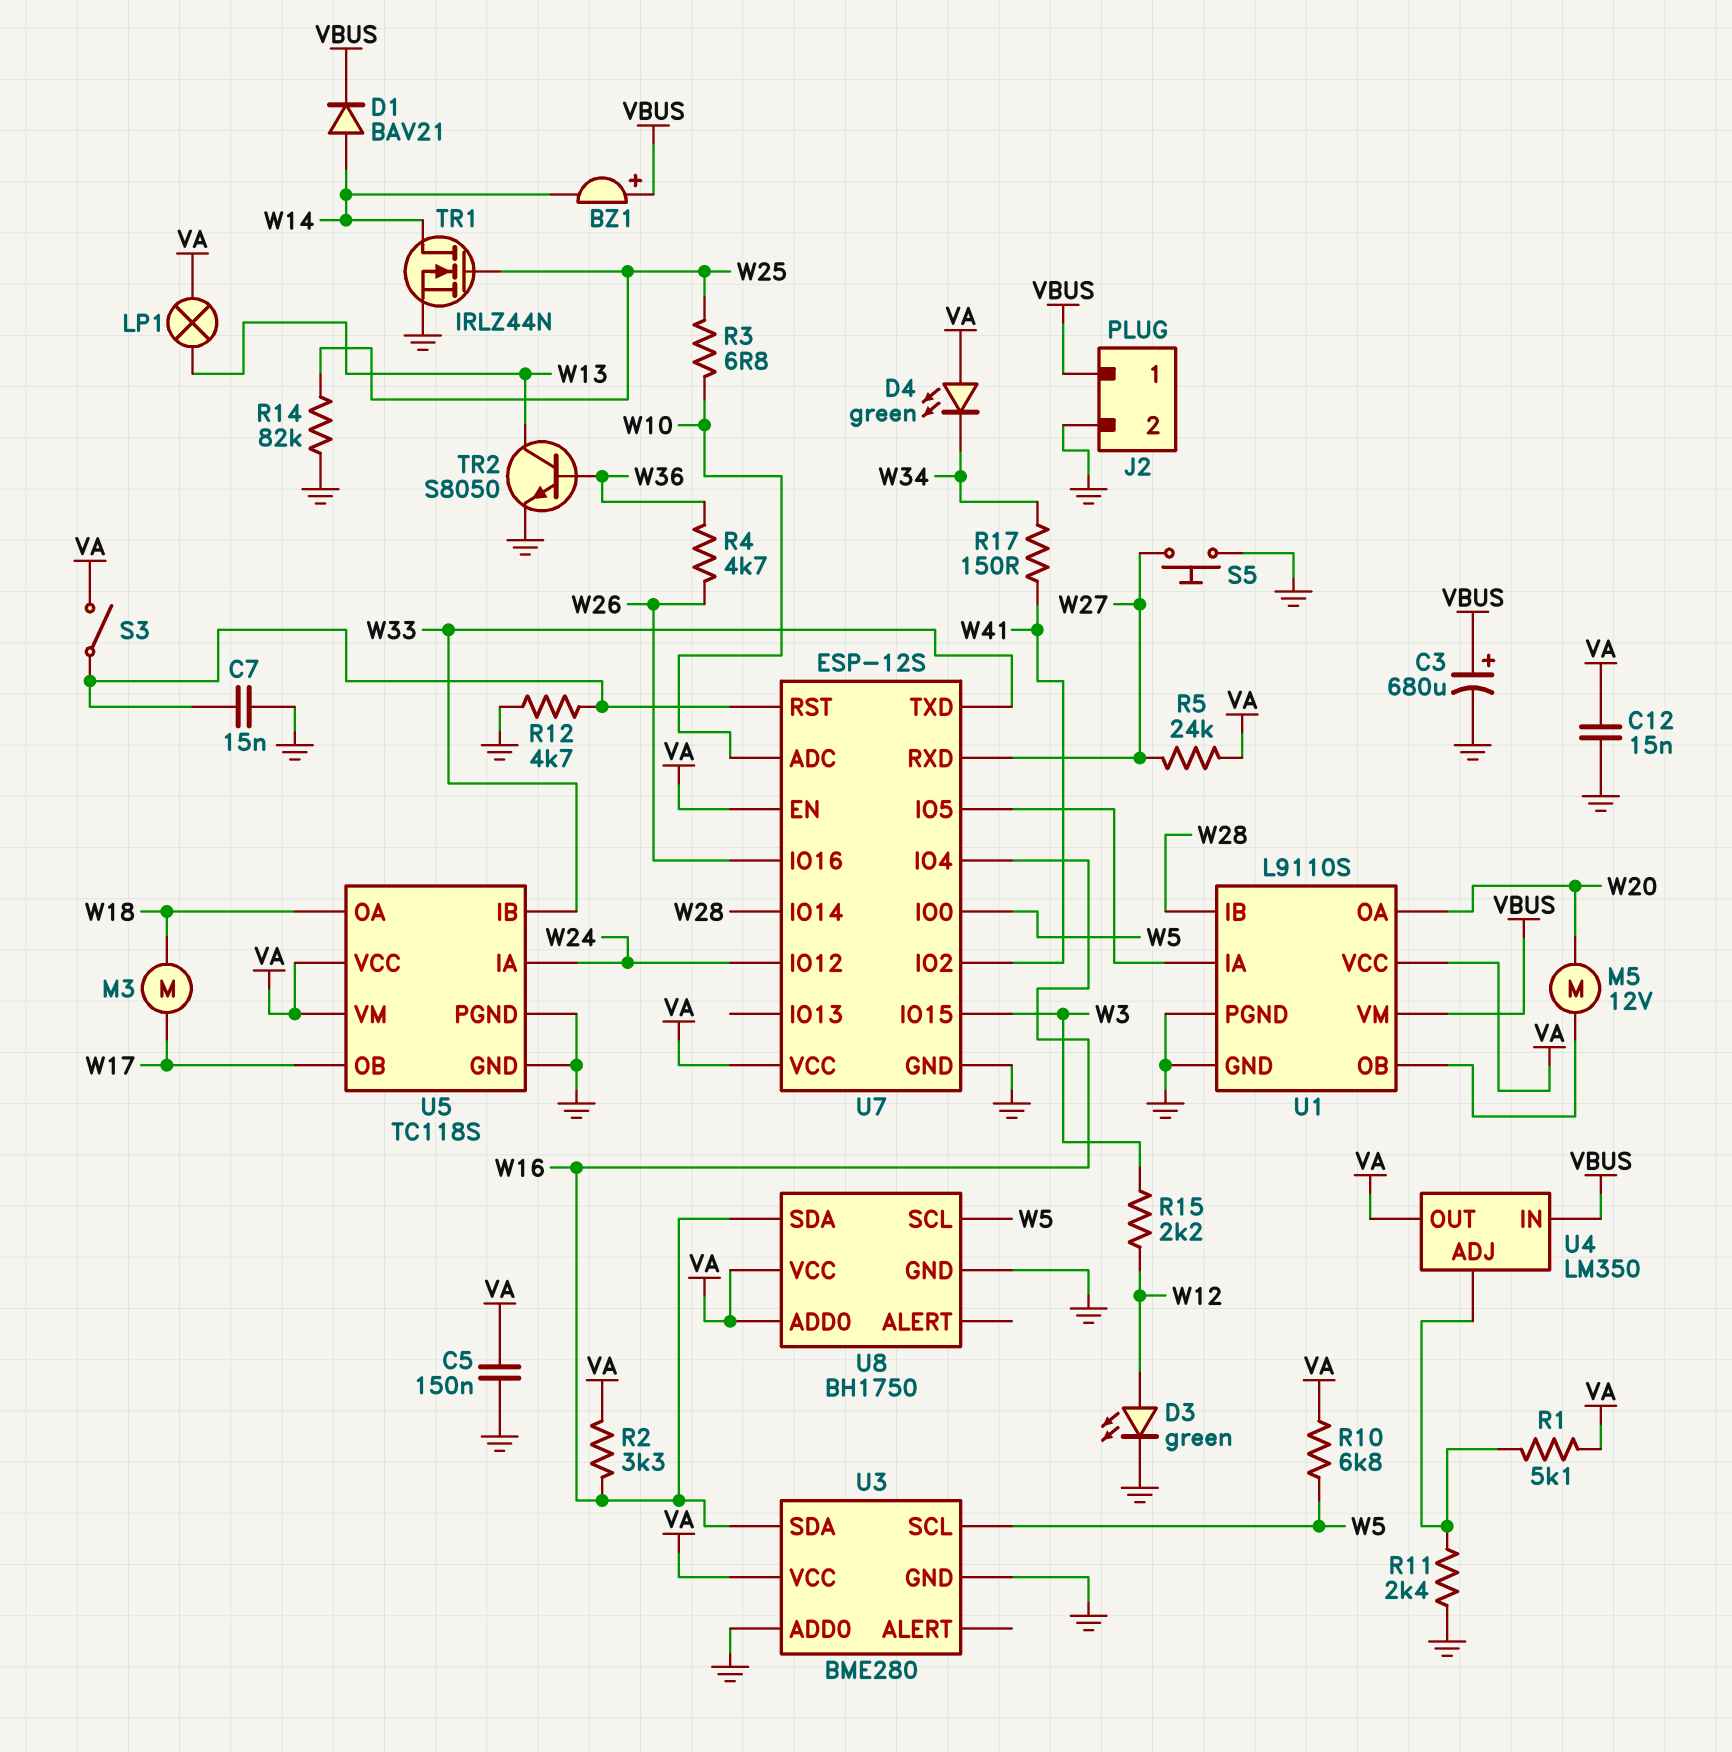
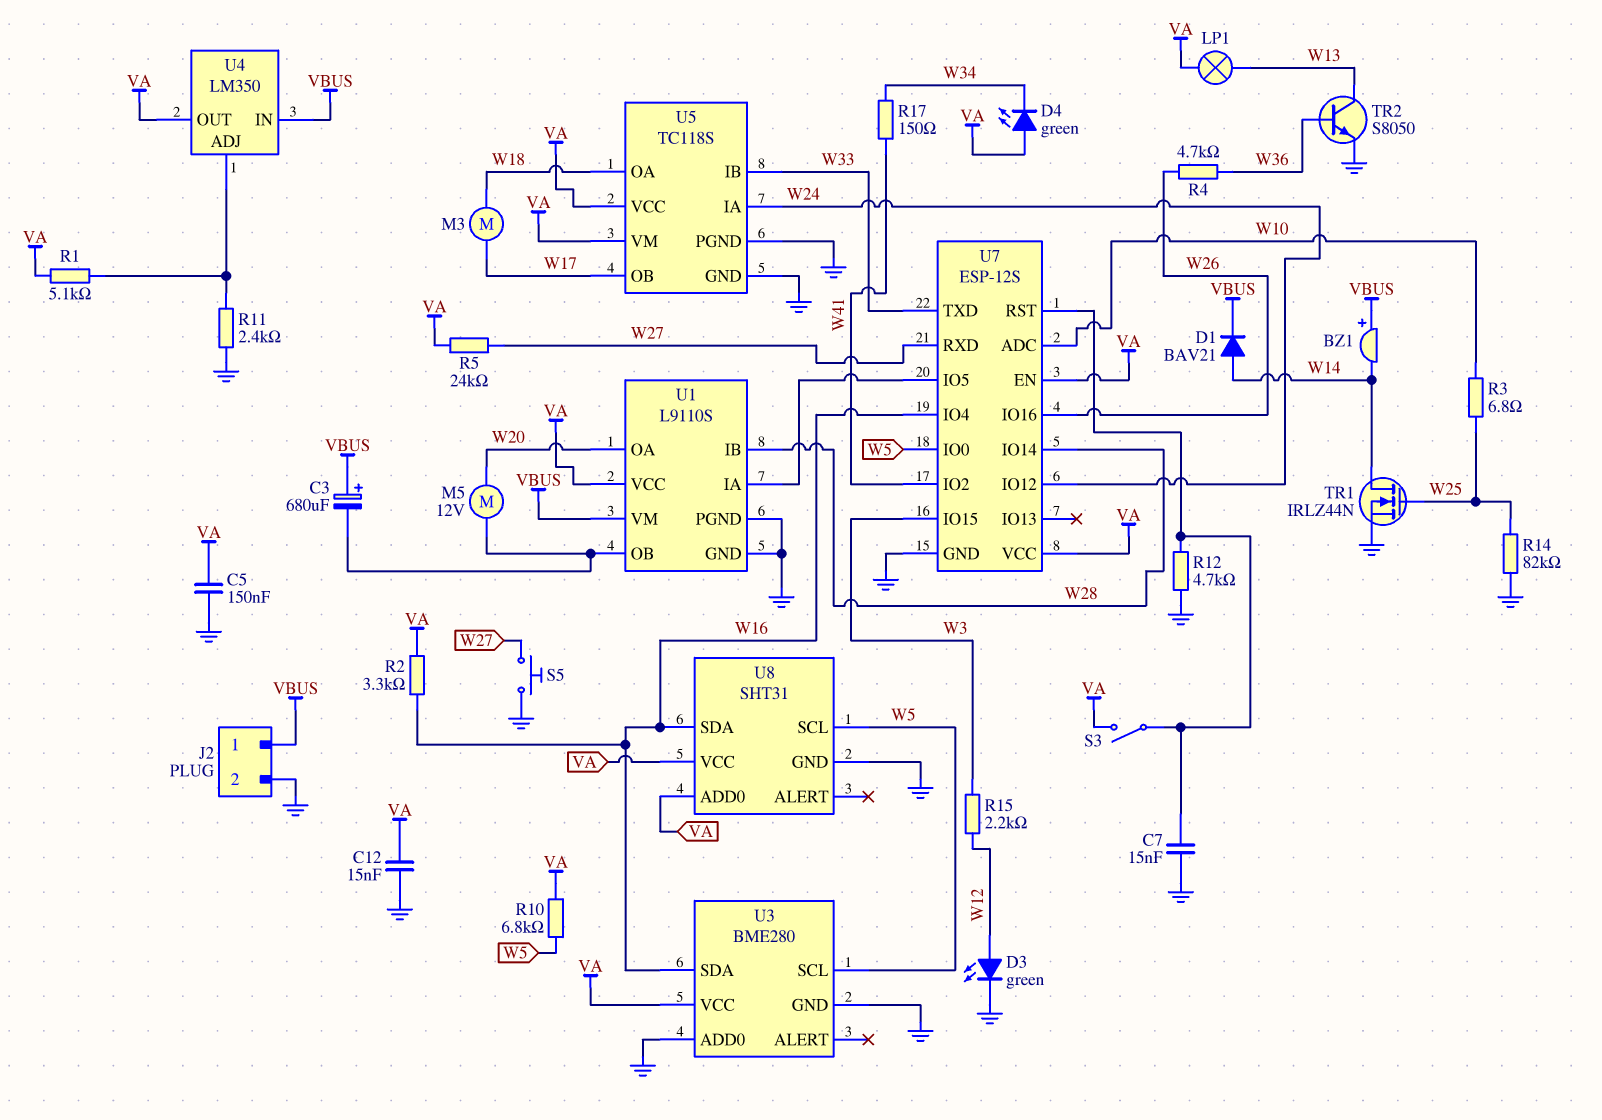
C3: 680uF (plus VBUS, minus GND) -> 680uF (plus VBUS, minus U1/OB)
U8: BH1750 -> SHT31

